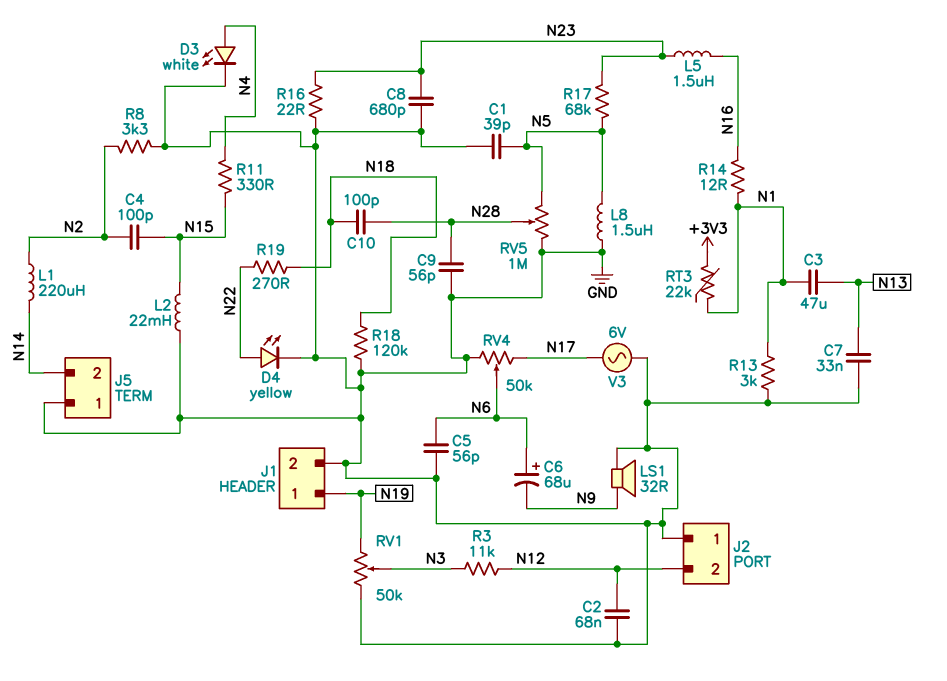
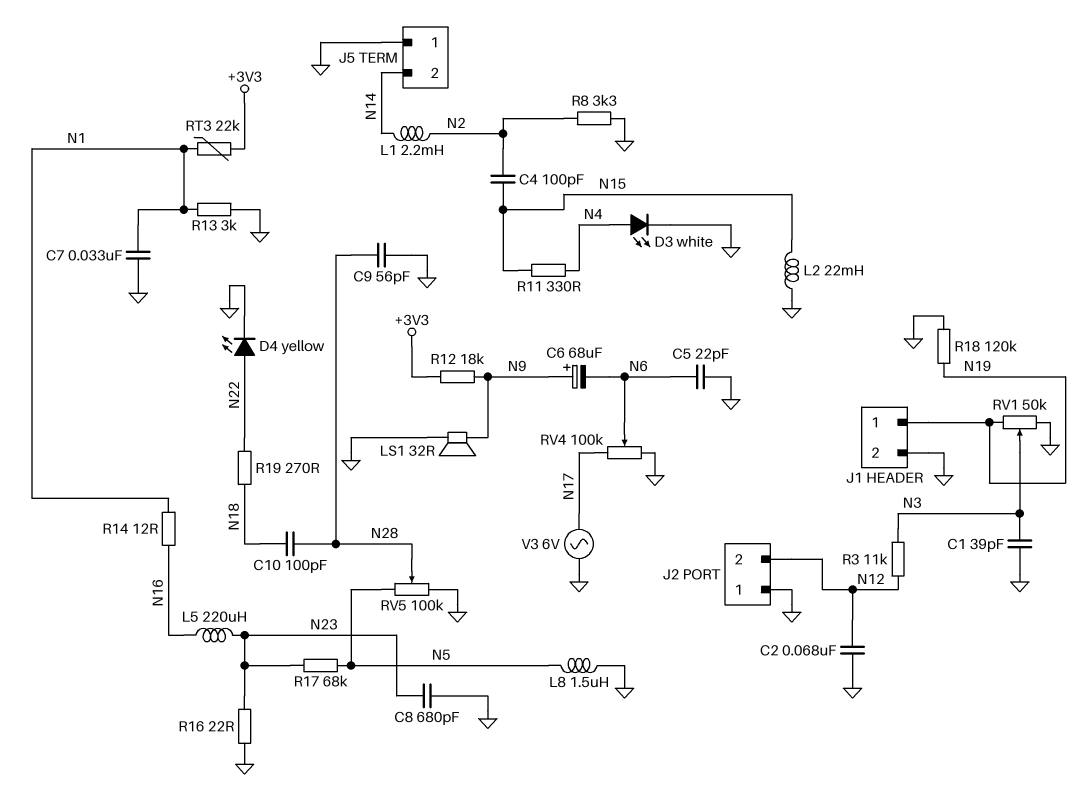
C1: 39pF (GND, N5) -> 39pF (GND, N3)
C3: 47uF (N1, N13) -> none
C5: 56pF (GND, N6) -> 22pF (GND, N6)
C6: 68uF (plus N6, minus N9) -> 68uF (plus N9, minus N6)
C7: 33nF (GND, N13) -> 33nF (GND, N1)
L1: 220uH (N2, N14) -> 2.2mH (N2, N14)
L5: 1.5uH (N16, N23) -> 220uH (N16, N23)
R12: none -> 18k (+3V3, N9)
R18: 120k (GND, N18) -> 120k (GND, N19)
RV4: 50k (GND, N17, wiper N6) -> 100k (GND, N17, wiper N6)
RV5: 1M (GND, N5, wiper N28) -> 100k (GND, N5, wiper N28)

